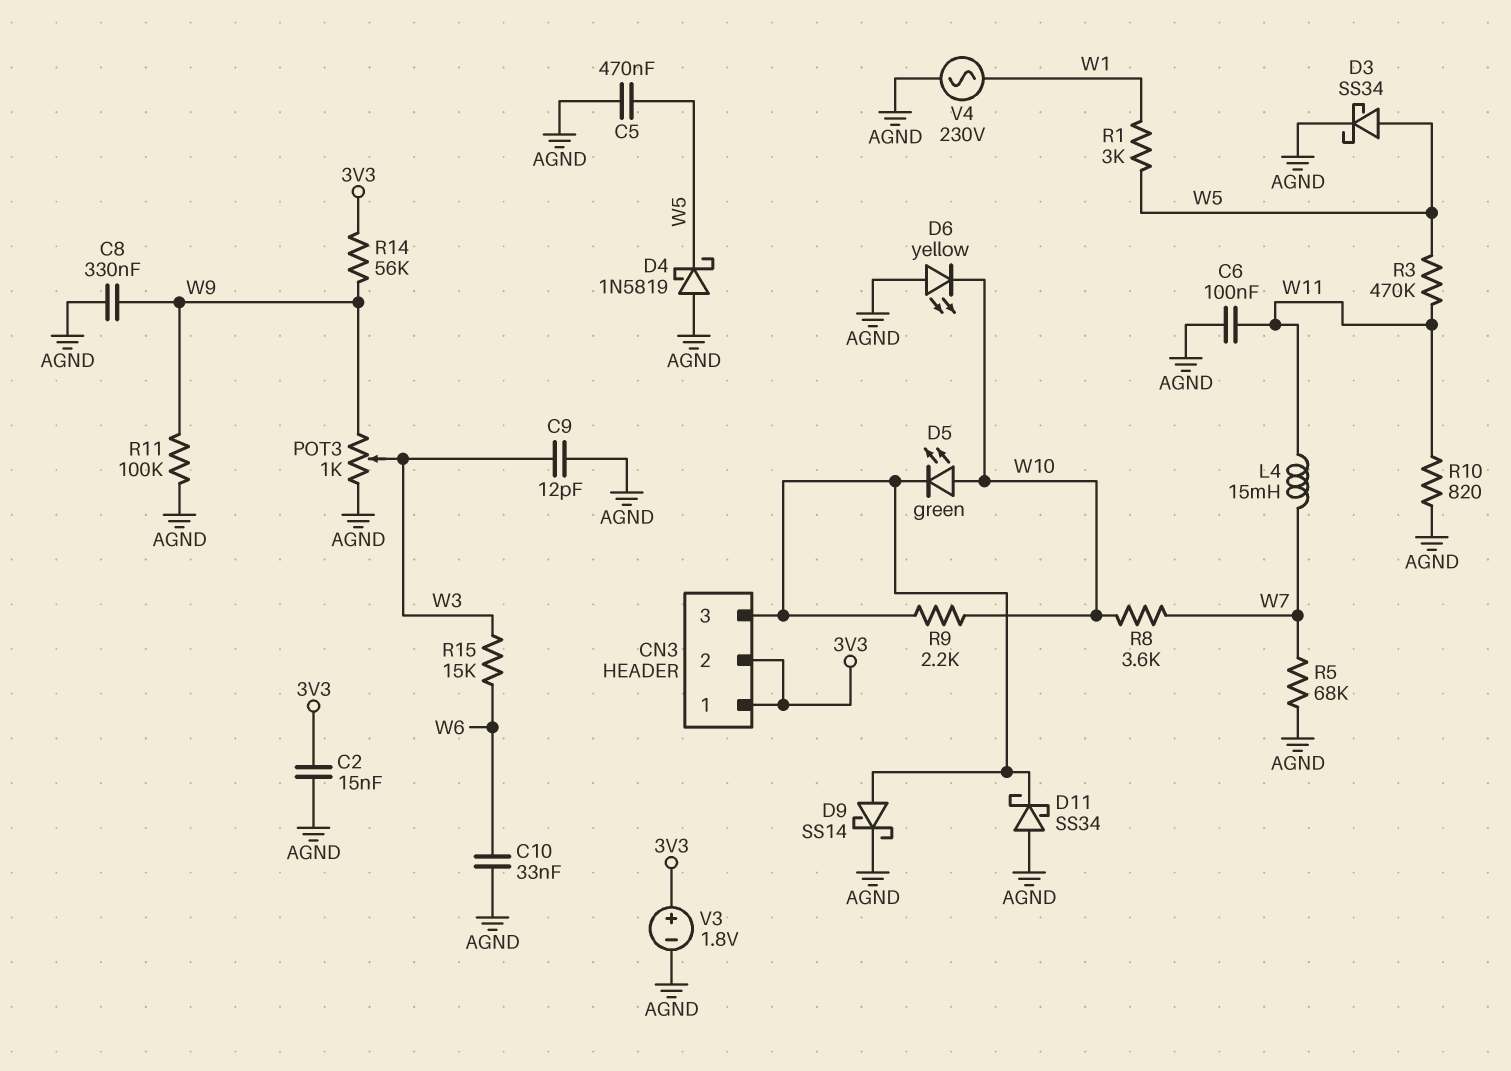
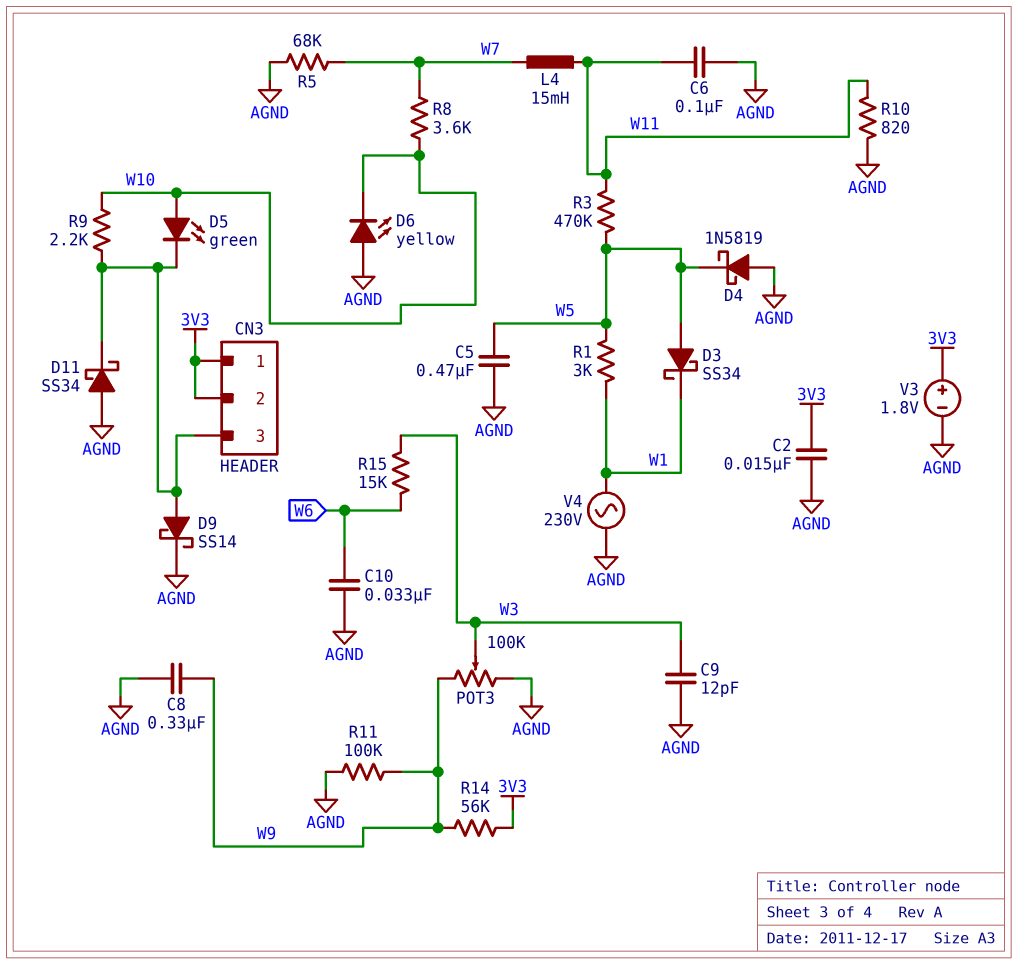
D3: schottky SS34 (A W5, K AGND) -> schottky SS34 (A W5, K W1)
POT3: 1k (AGND, W9, wiper W3) -> 100k (AGND, W9, wiper W3)

